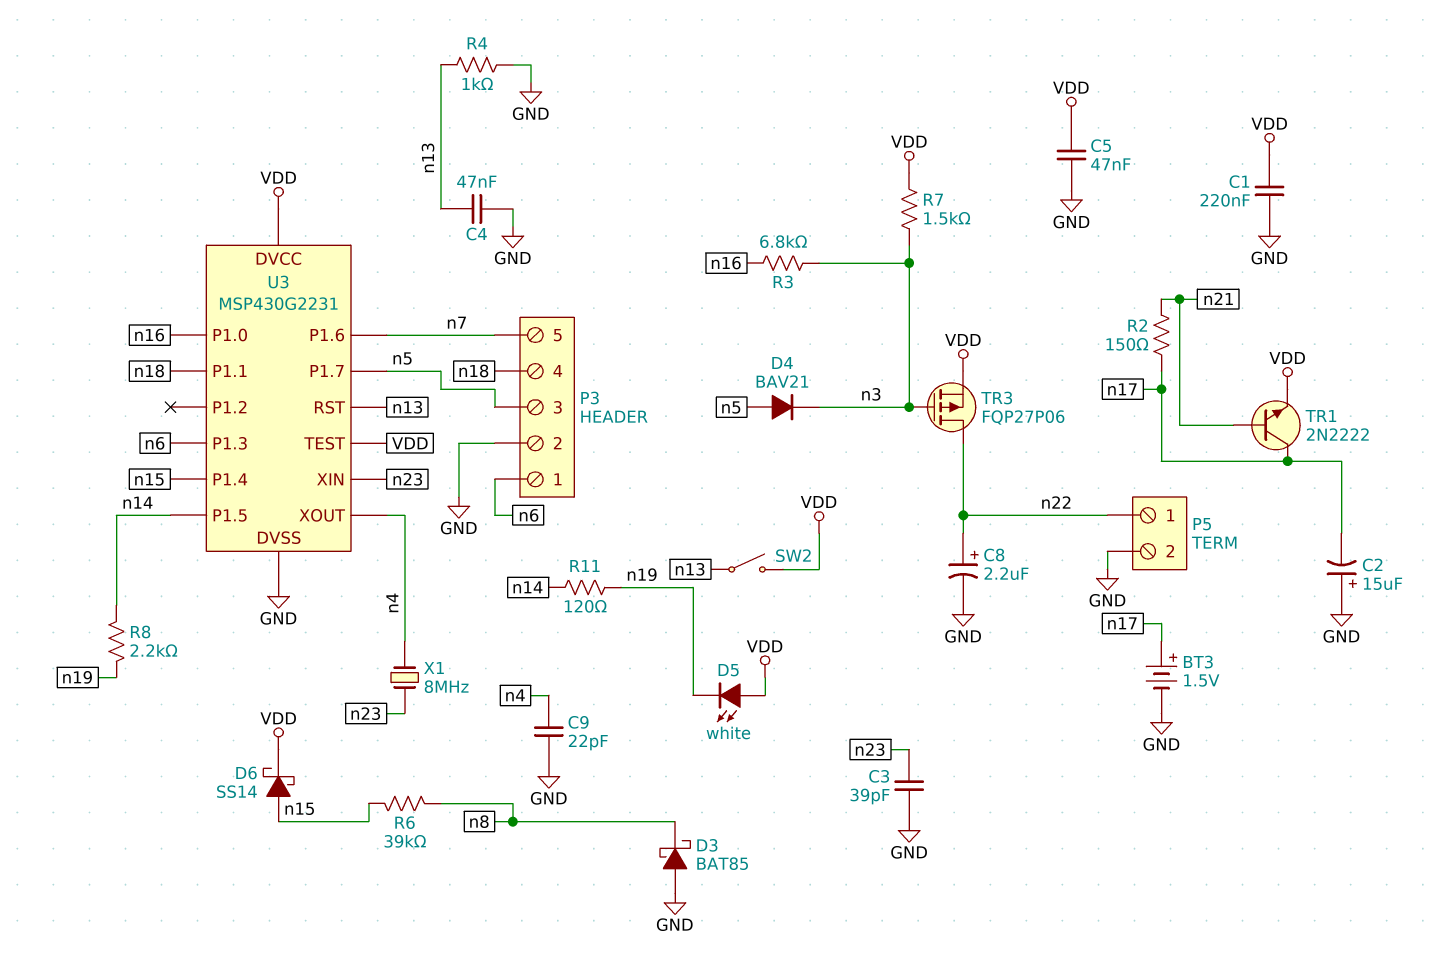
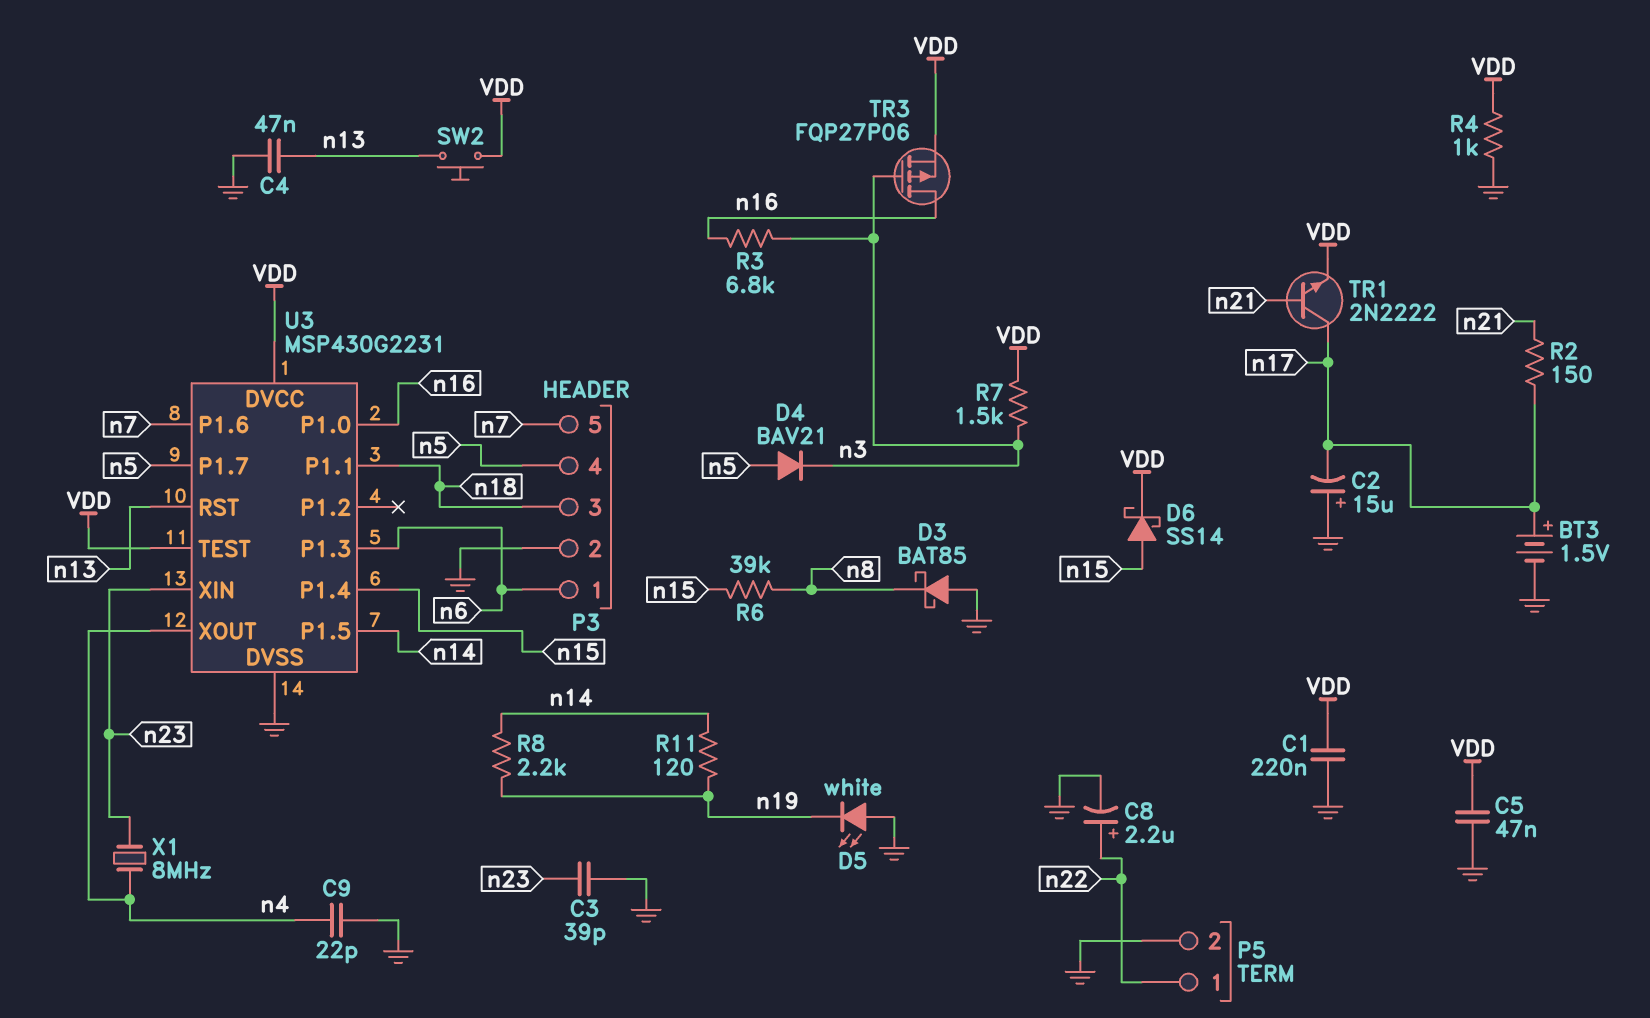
D5: LED white (A VDD, K n19) -> LED white (A GND, K n19)
P3 pin 3: n5 -> n18
P3 pin 4: n18 -> n5
R4: 1k (GND, n13) -> 1k (GND, VDD)
SW2: switch (VDD, n13) -> button (VDD, n13)
TR3: PMOS FQP27P06 (G n3, D n22, S VDD) -> PMOS FQP27P06 (G n3, D n16, S VDD)

